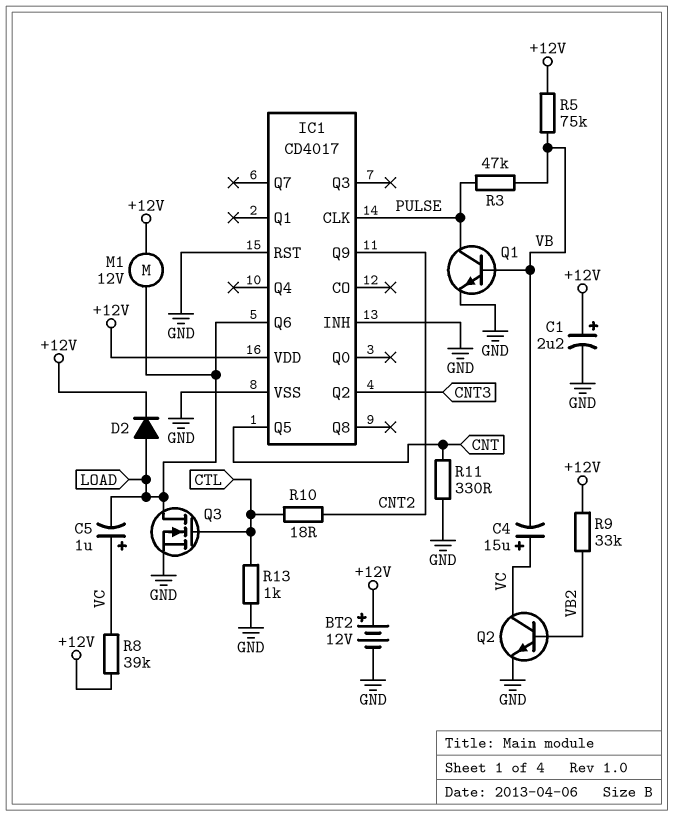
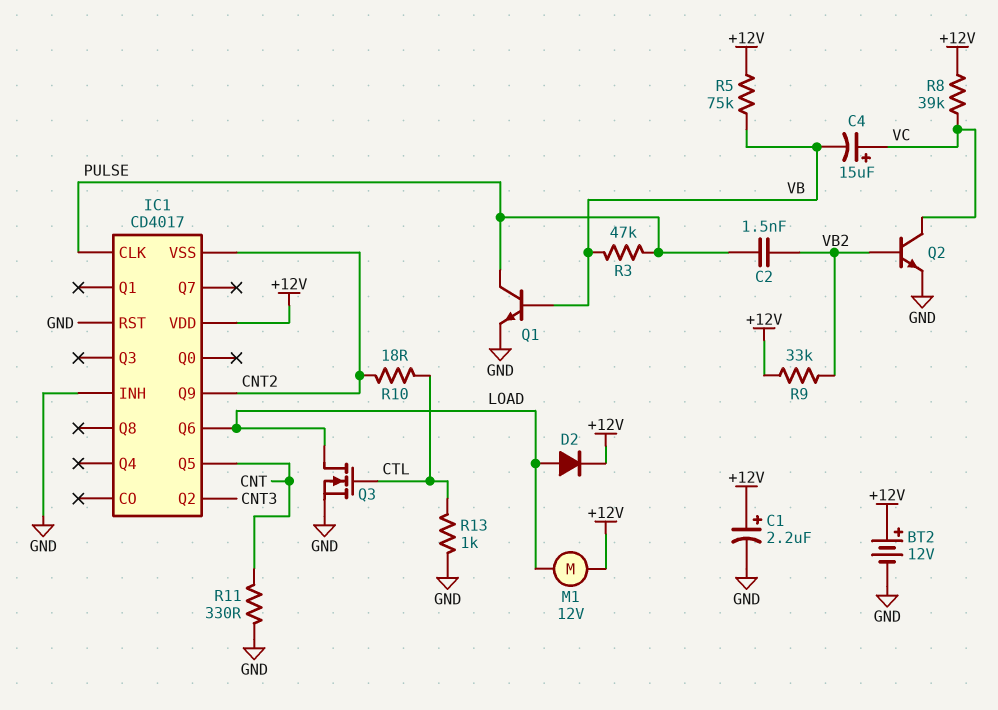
C2: none -> 1.5nF (PULSE, VB2)
C5: 1uF (plus VC, minus LOAD) -> none
IC1 pin VSS: GND -> CNT2

